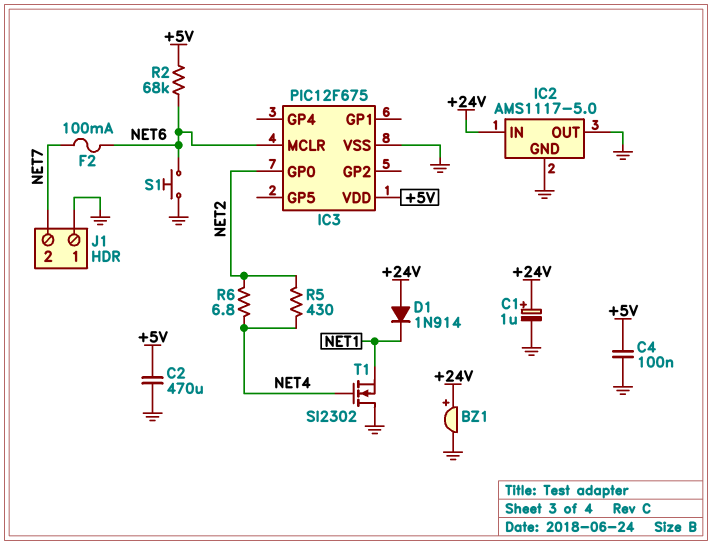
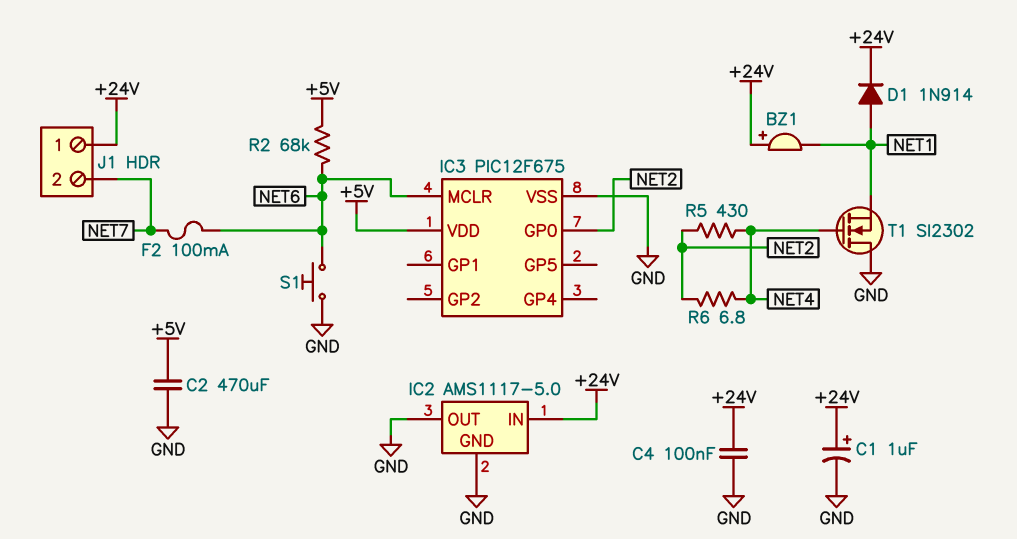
BZ1: buzzer (plus +24V, minus GND) -> buzzer (plus +24V, minus NET1)
C4: 100nF (+5V, GND) -> 100nF (+24V, GND)
D1: diode 1N914 (A +24V, K NET1) -> diode 1N914 (A NET1, K +24V)
J1 pin 1: GND -> +24V

